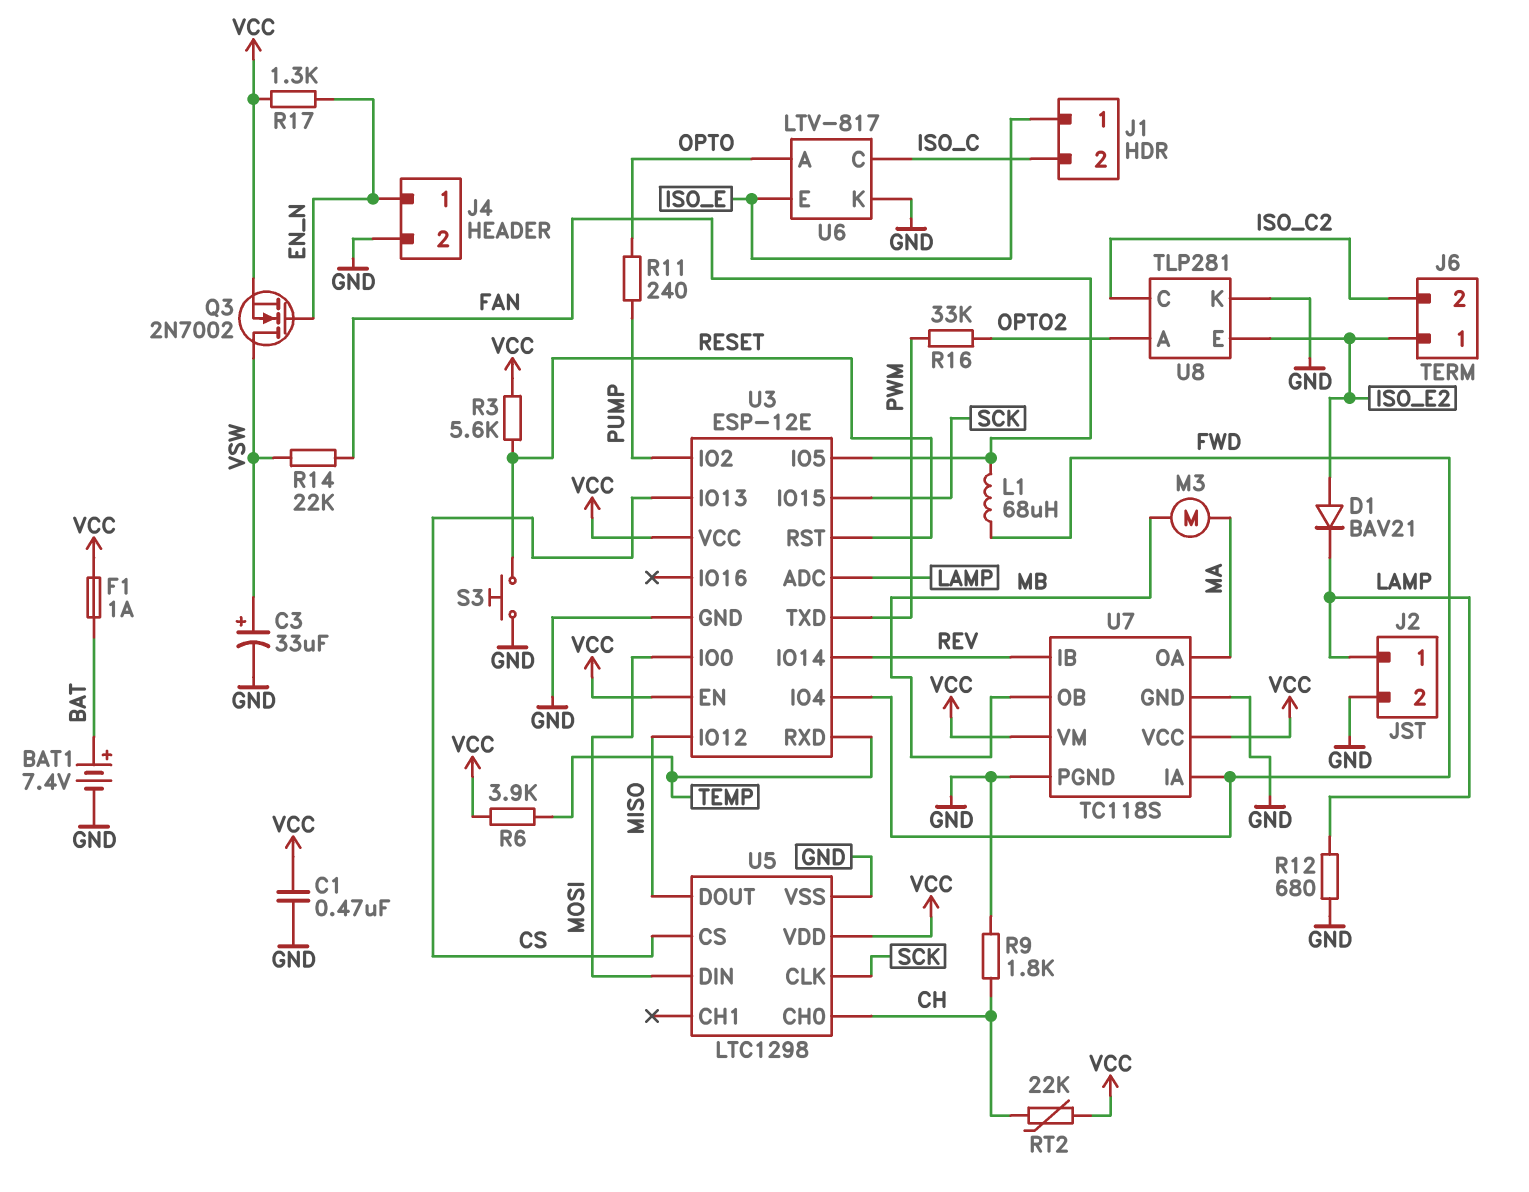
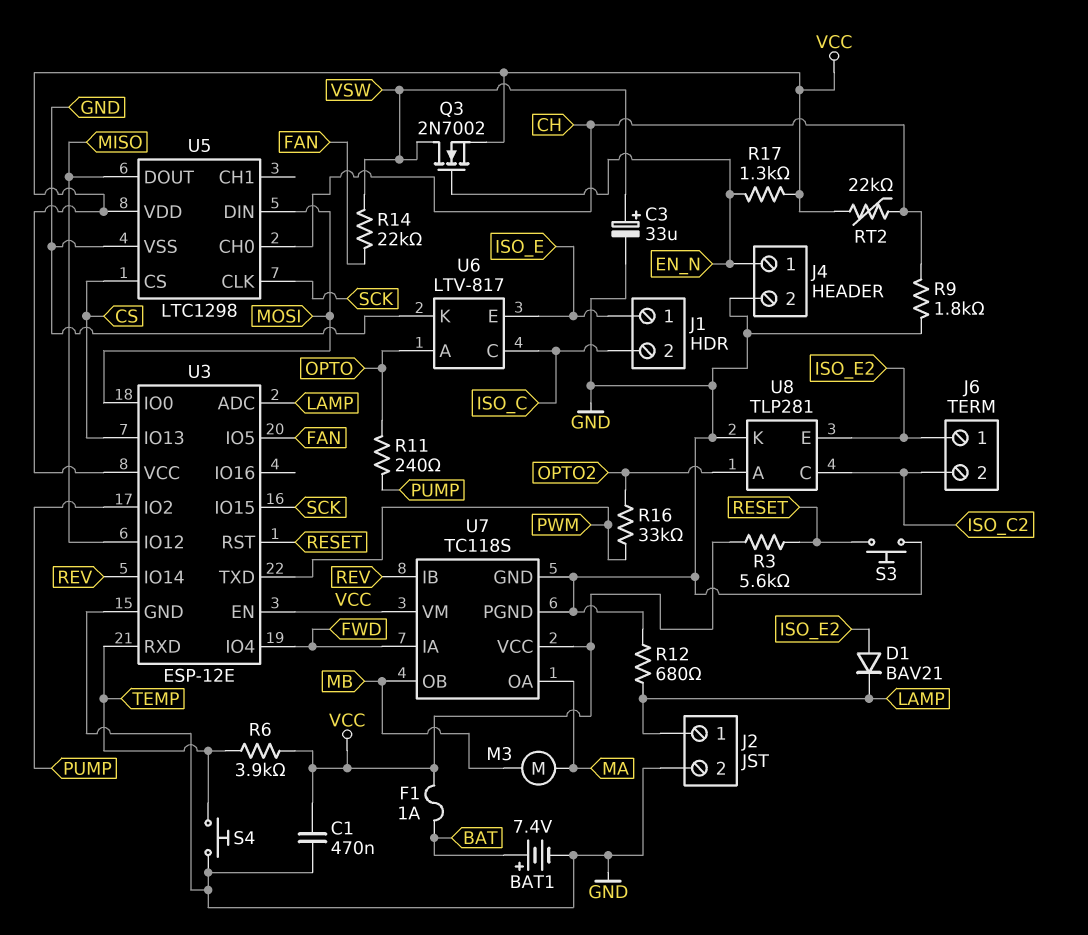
L1: 68uH (FAN, FWD) -> none
S4: none -> button (GND, TEMP)

